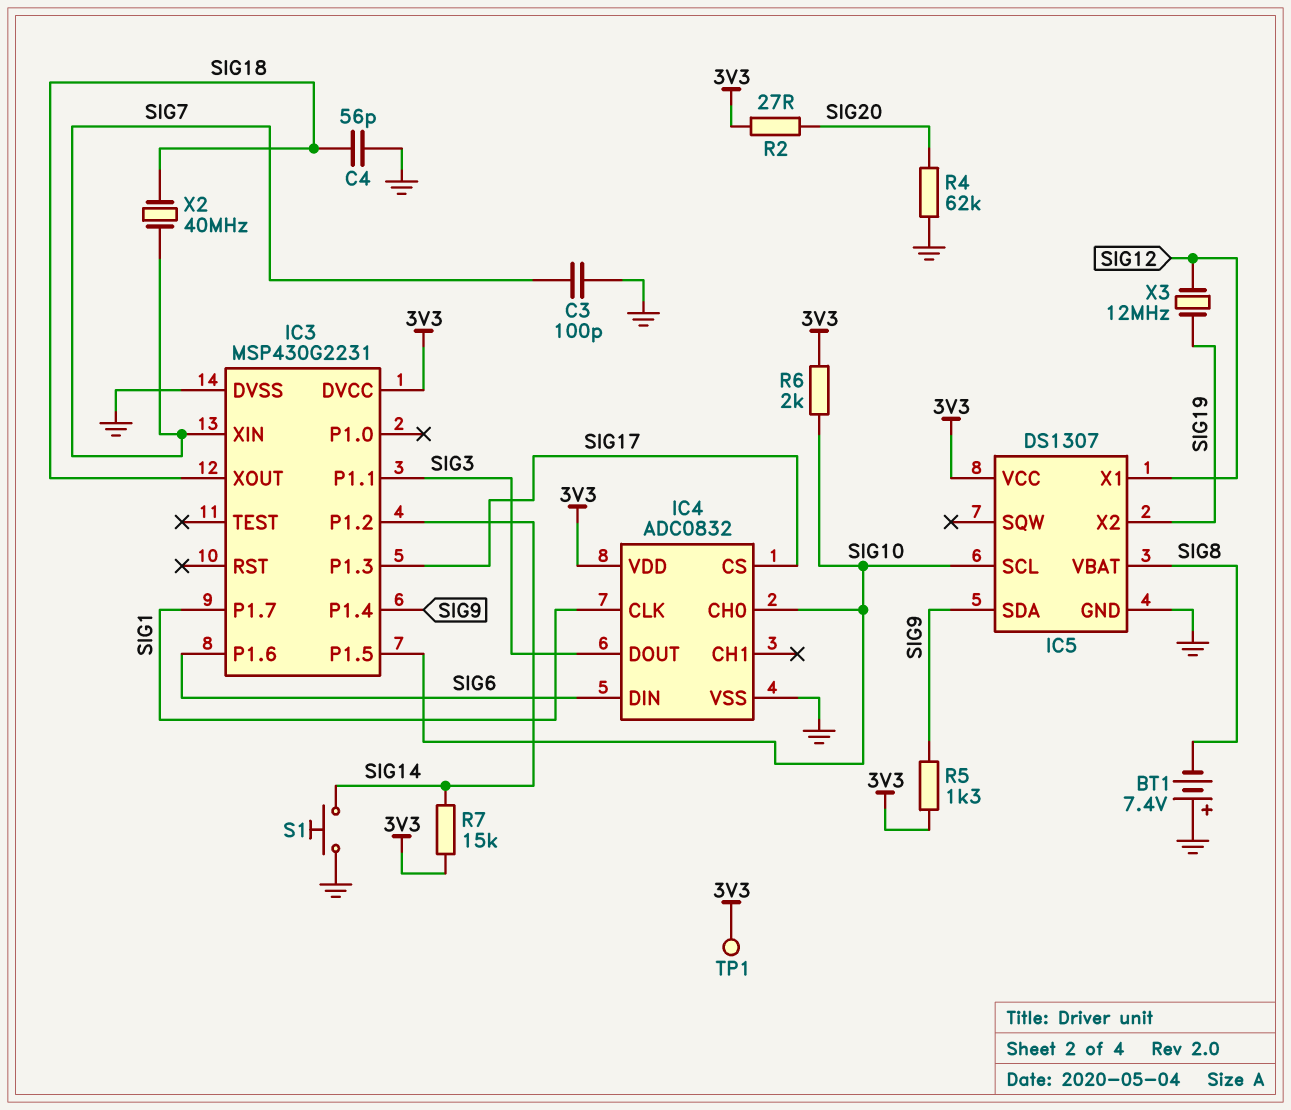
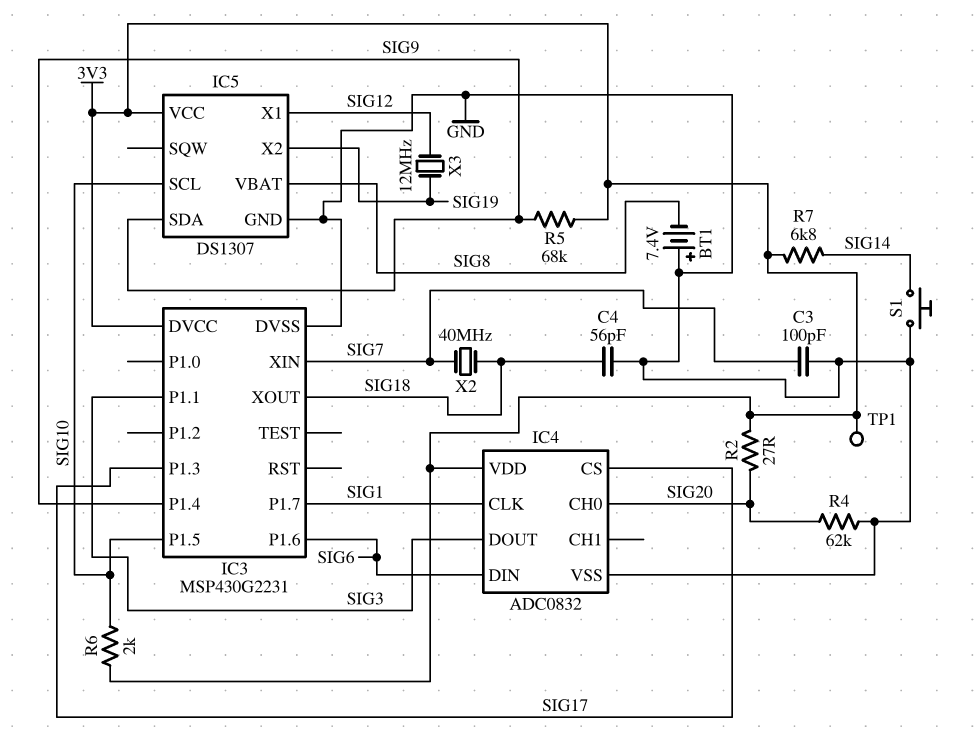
IC3 pin P1.2: SIG14 -> none
IC4 pin CH0: SIG10 -> SIG20
R5: 1.3k (3V3, SIG9) -> 68k (3V3, SIG9)
R7: 15k (3V3, SIG14) -> 6.8k (3V3, SIG14)

